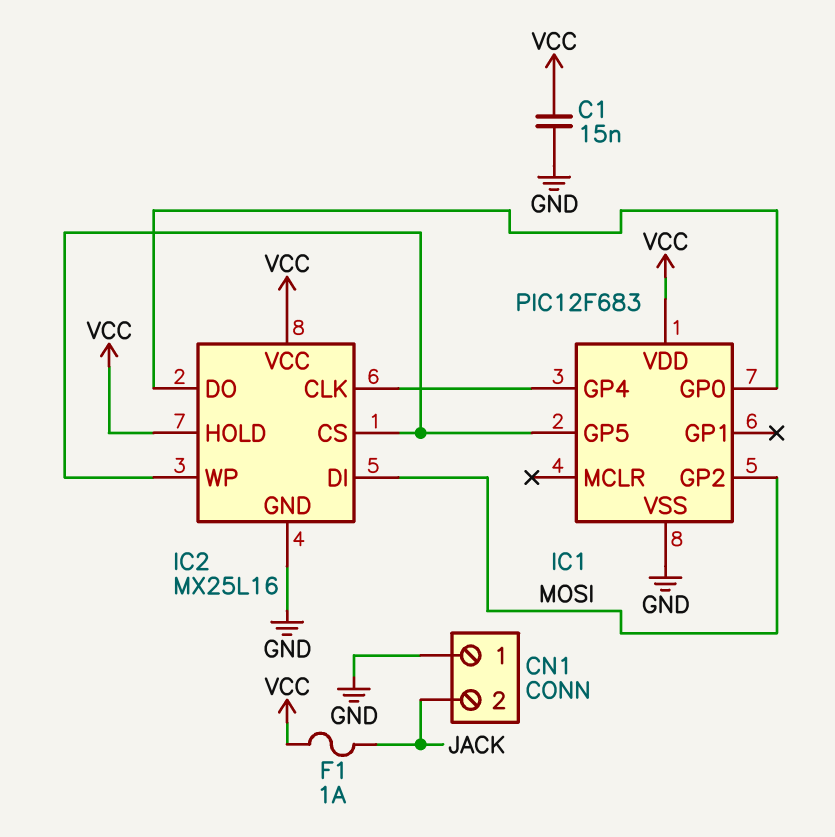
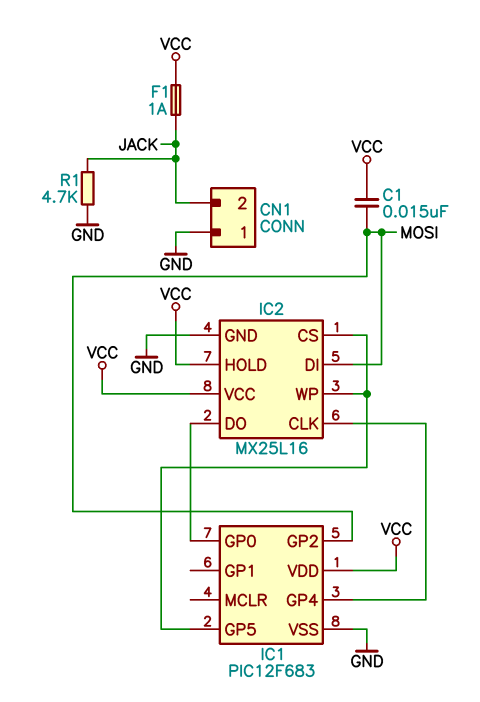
C1: 15nF (GND, VCC) -> 15nF (MOSI, VCC)
R1: none -> 4.7k (GND, JACK)

